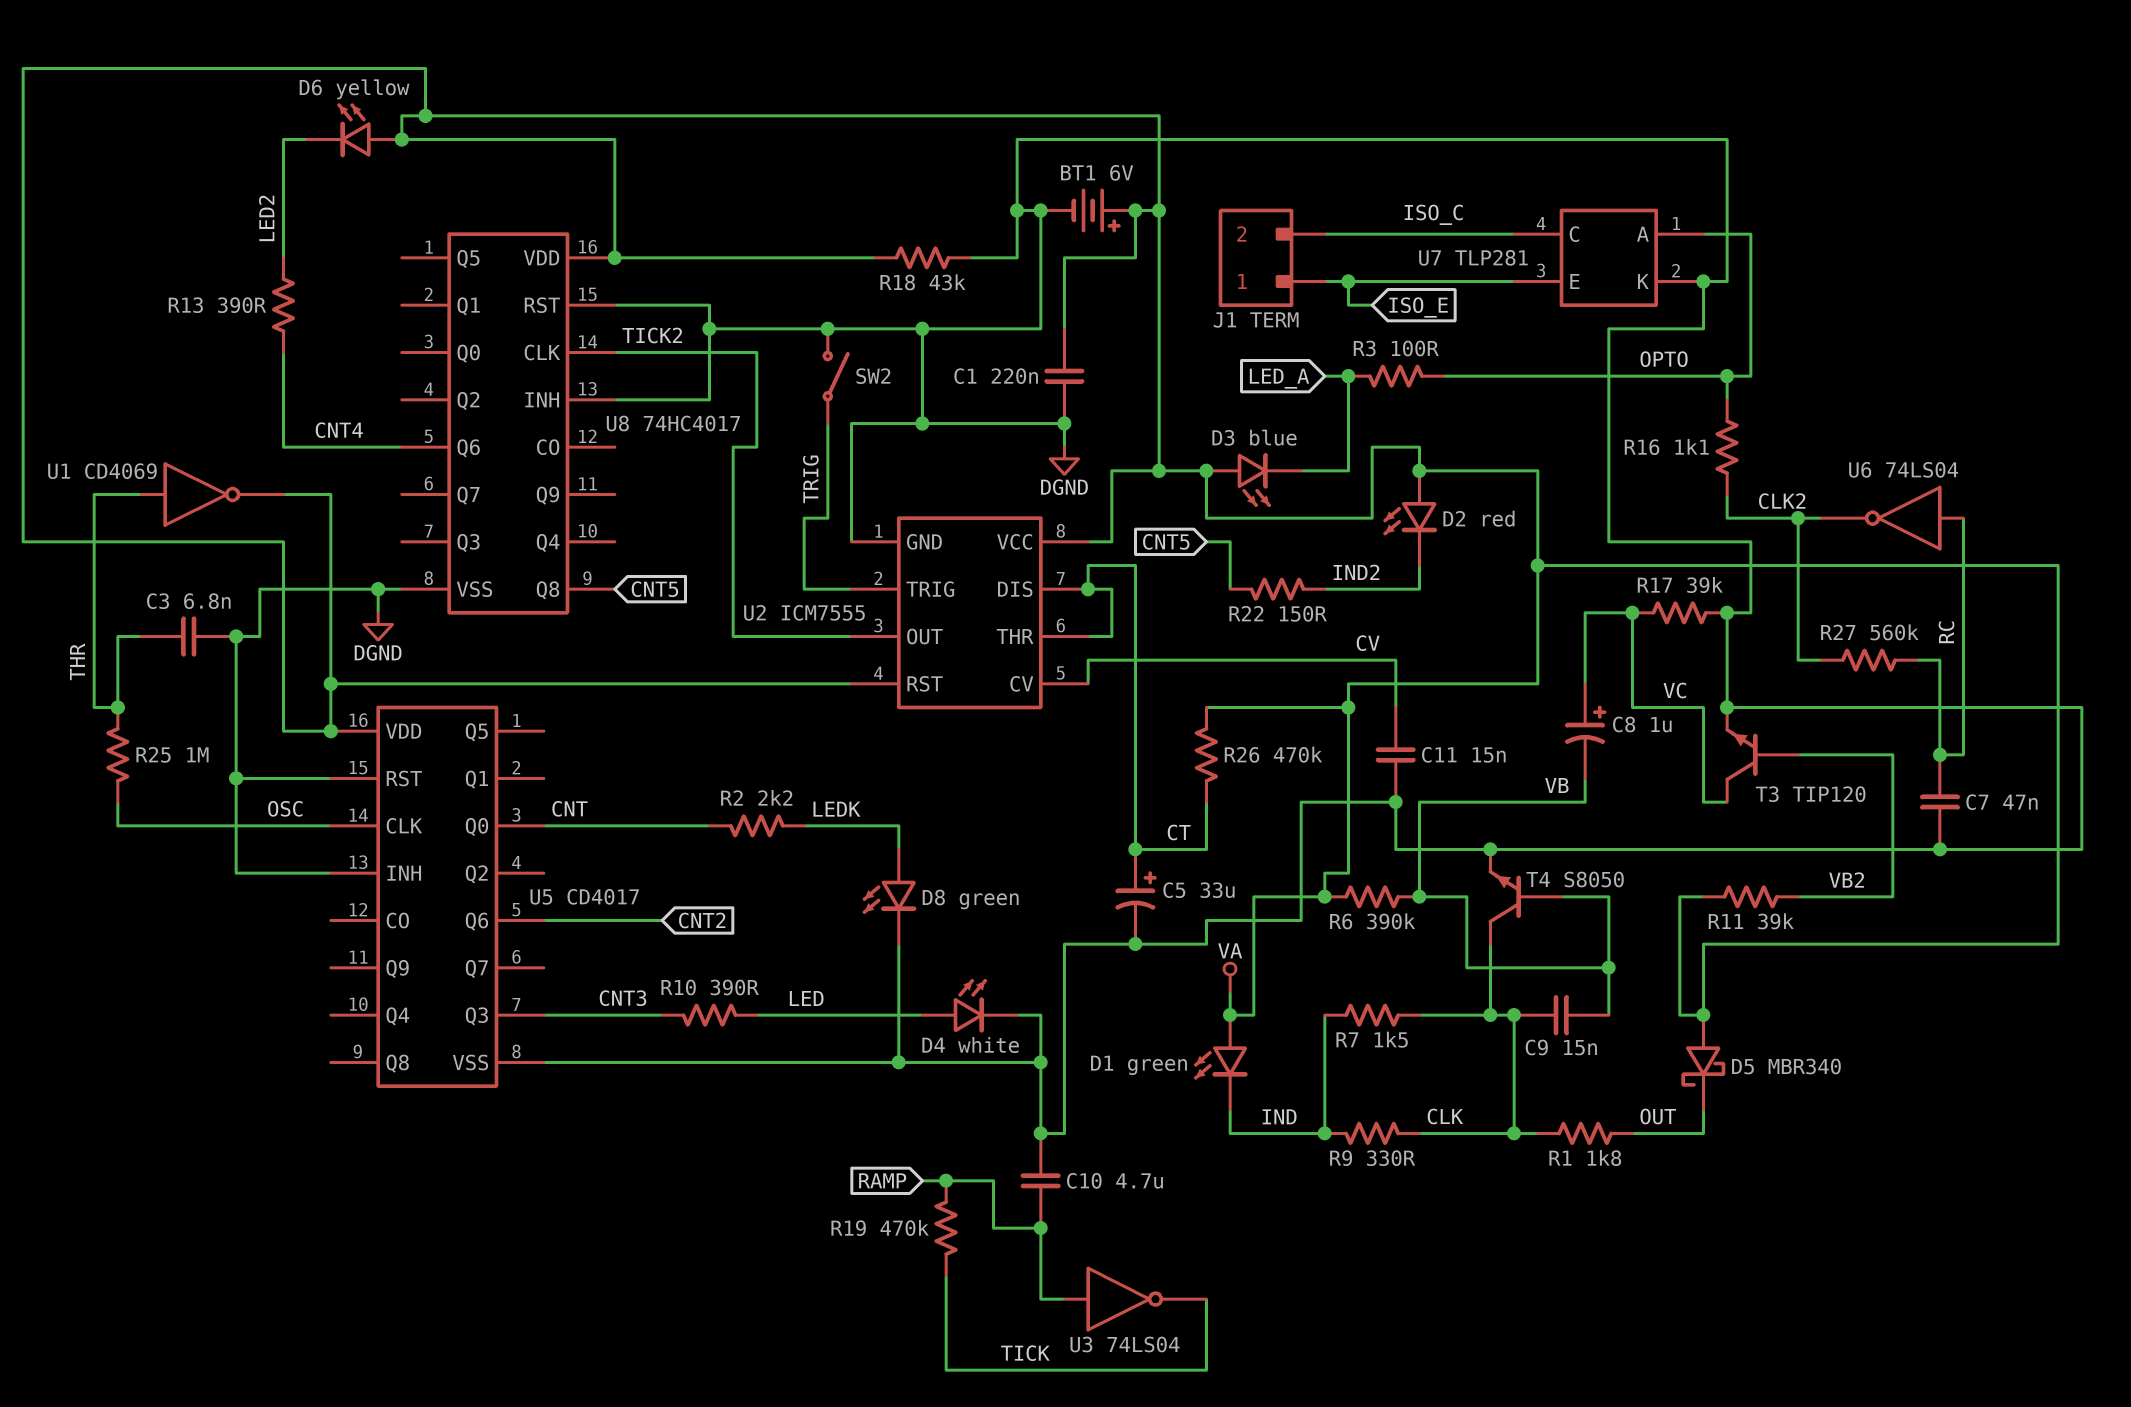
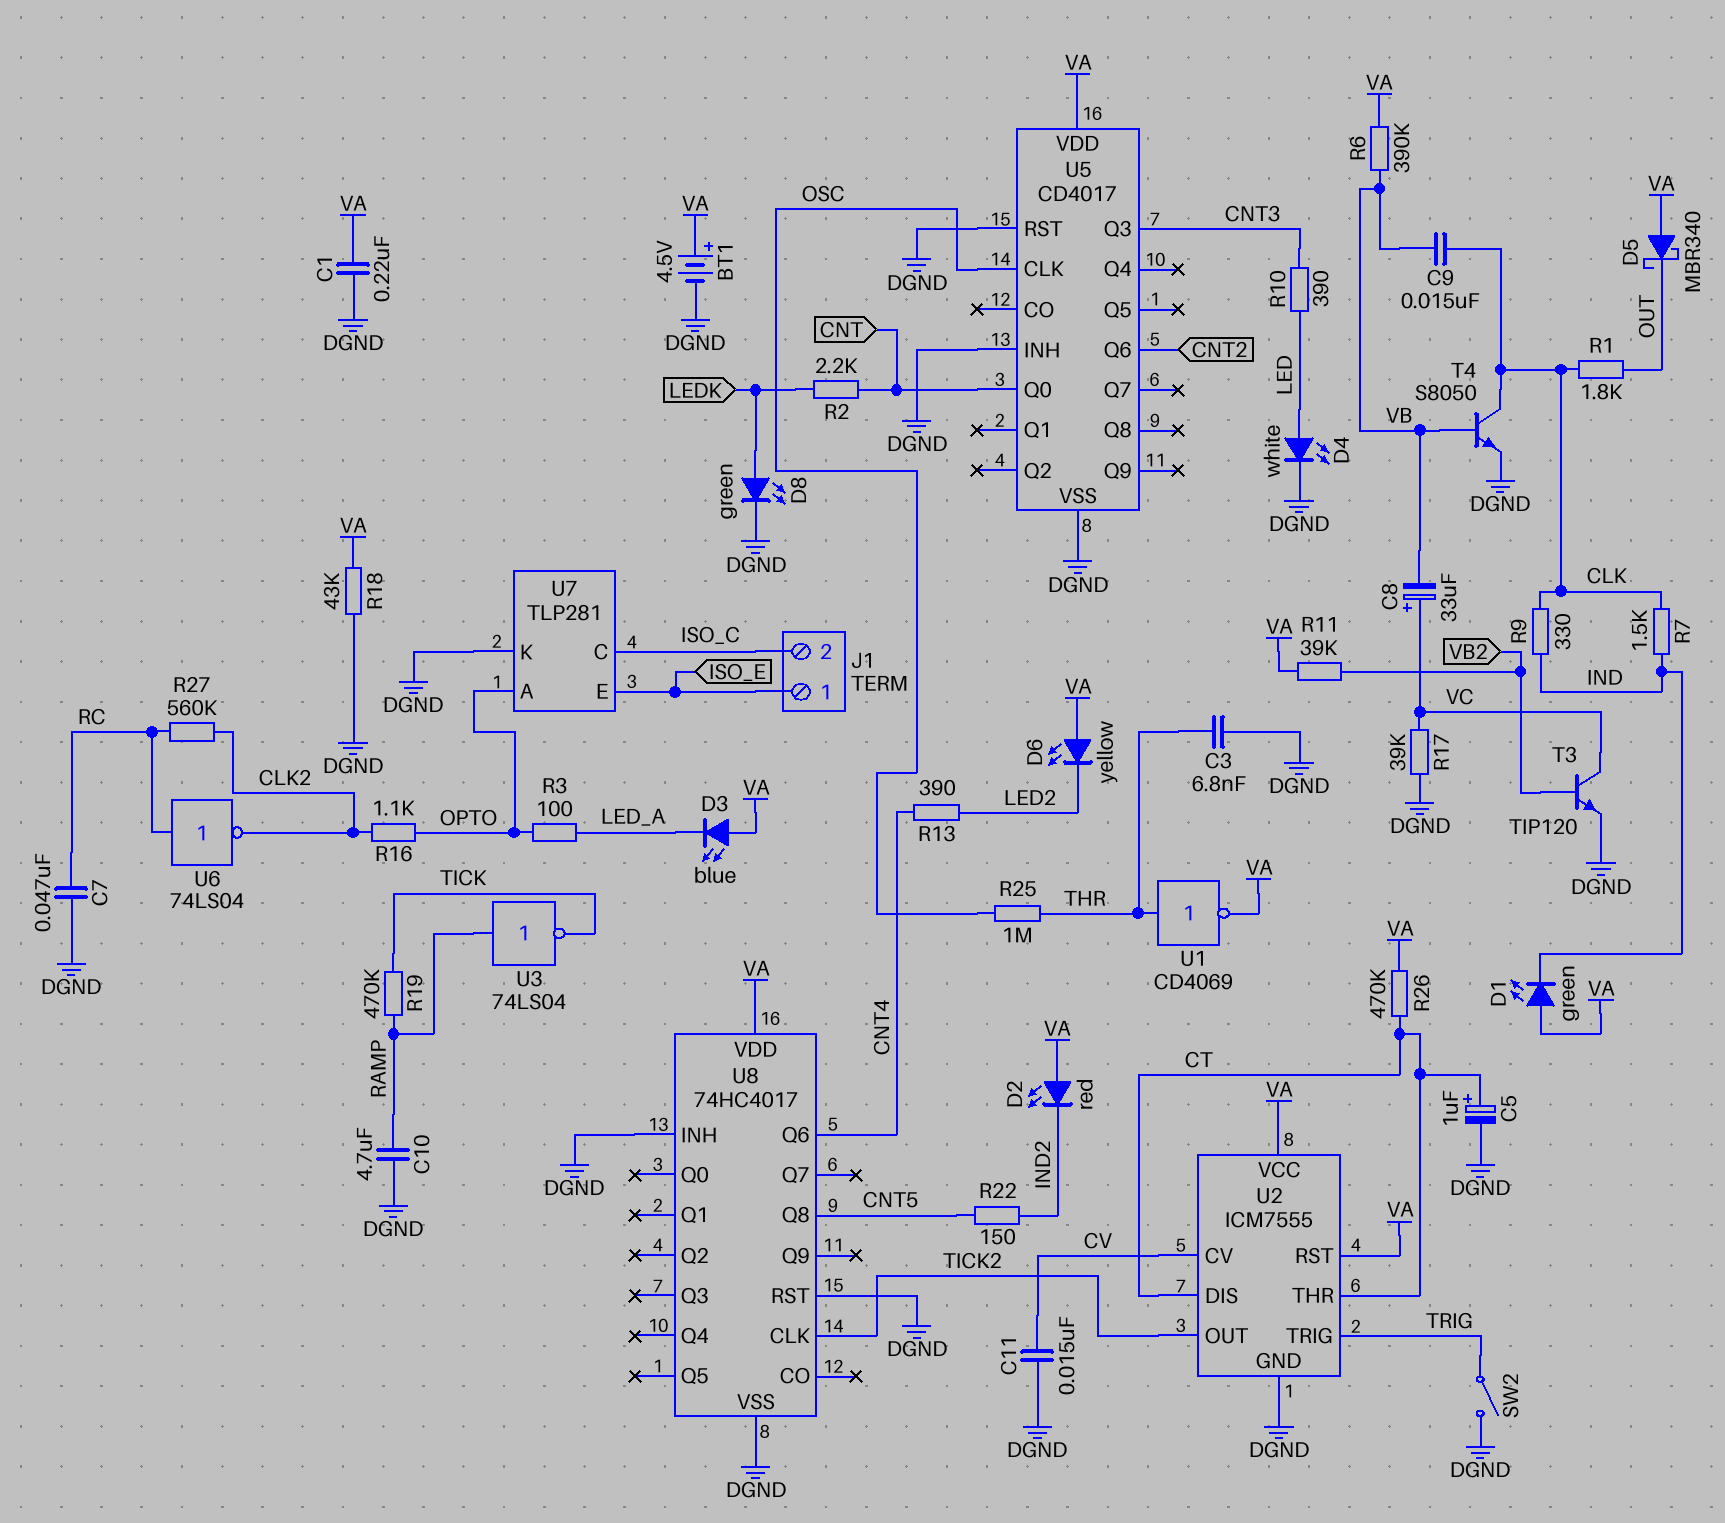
BT1: 6V (plus VA, minus DGND) -> 4.5V (plus VA, minus DGND)
C5: 33uF (plus CT, minus DGND) -> 1uF (plus CT, minus DGND)
C8: 1uF (plus VC, minus VB) -> 33uF (plus VC, minus VB)

